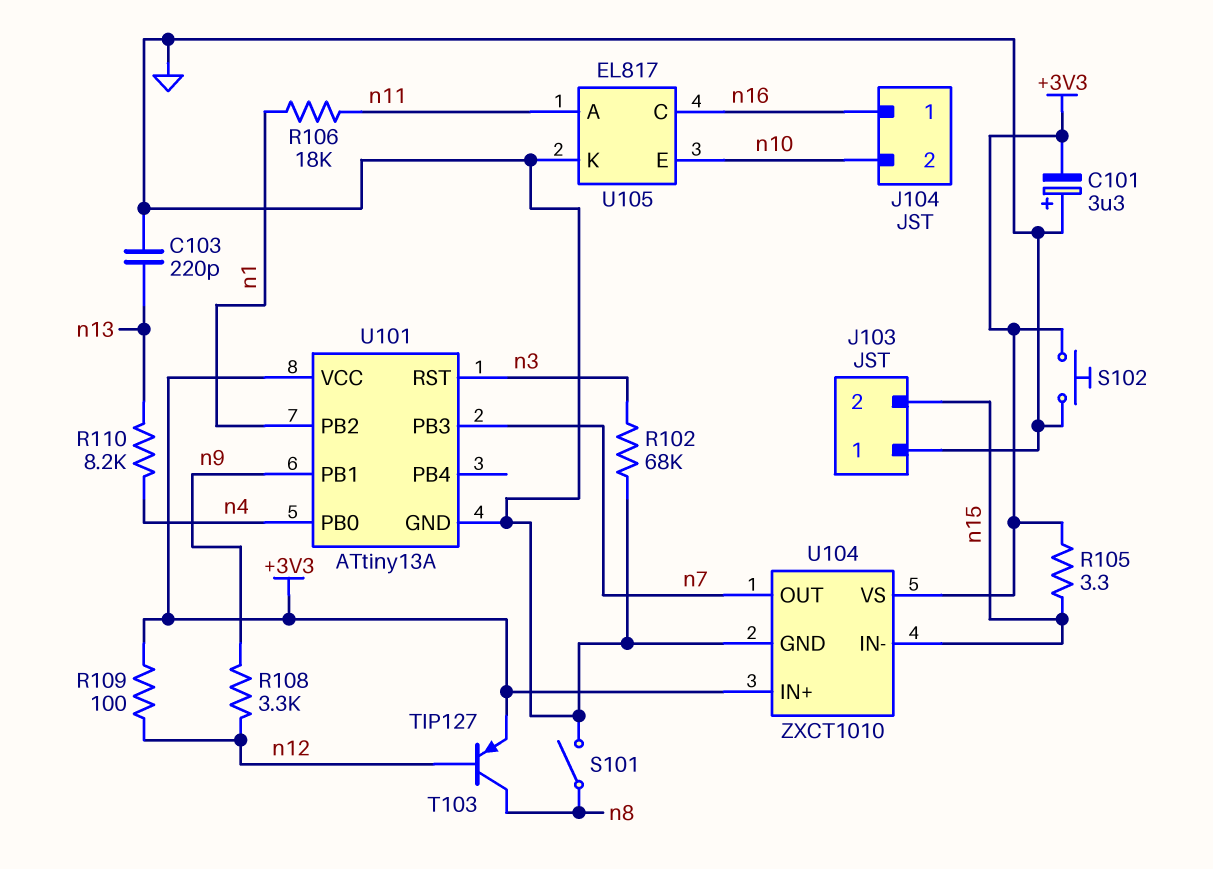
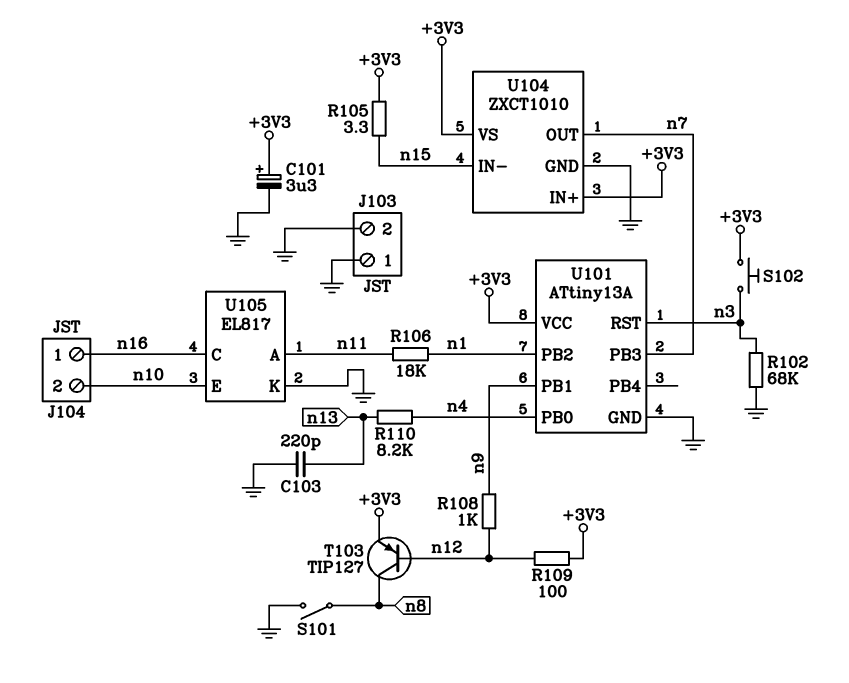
C101: 3.3uF (plus GND, minus +3V3) -> 3.3uF (plus +3V3, minus GND)
J103 pin 2: n15 -> GND
R108: 3.3k (n9, n12) -> 1k (n9, n12)
S102: button (+3V3, GND) -> button (+3V3, n3)

